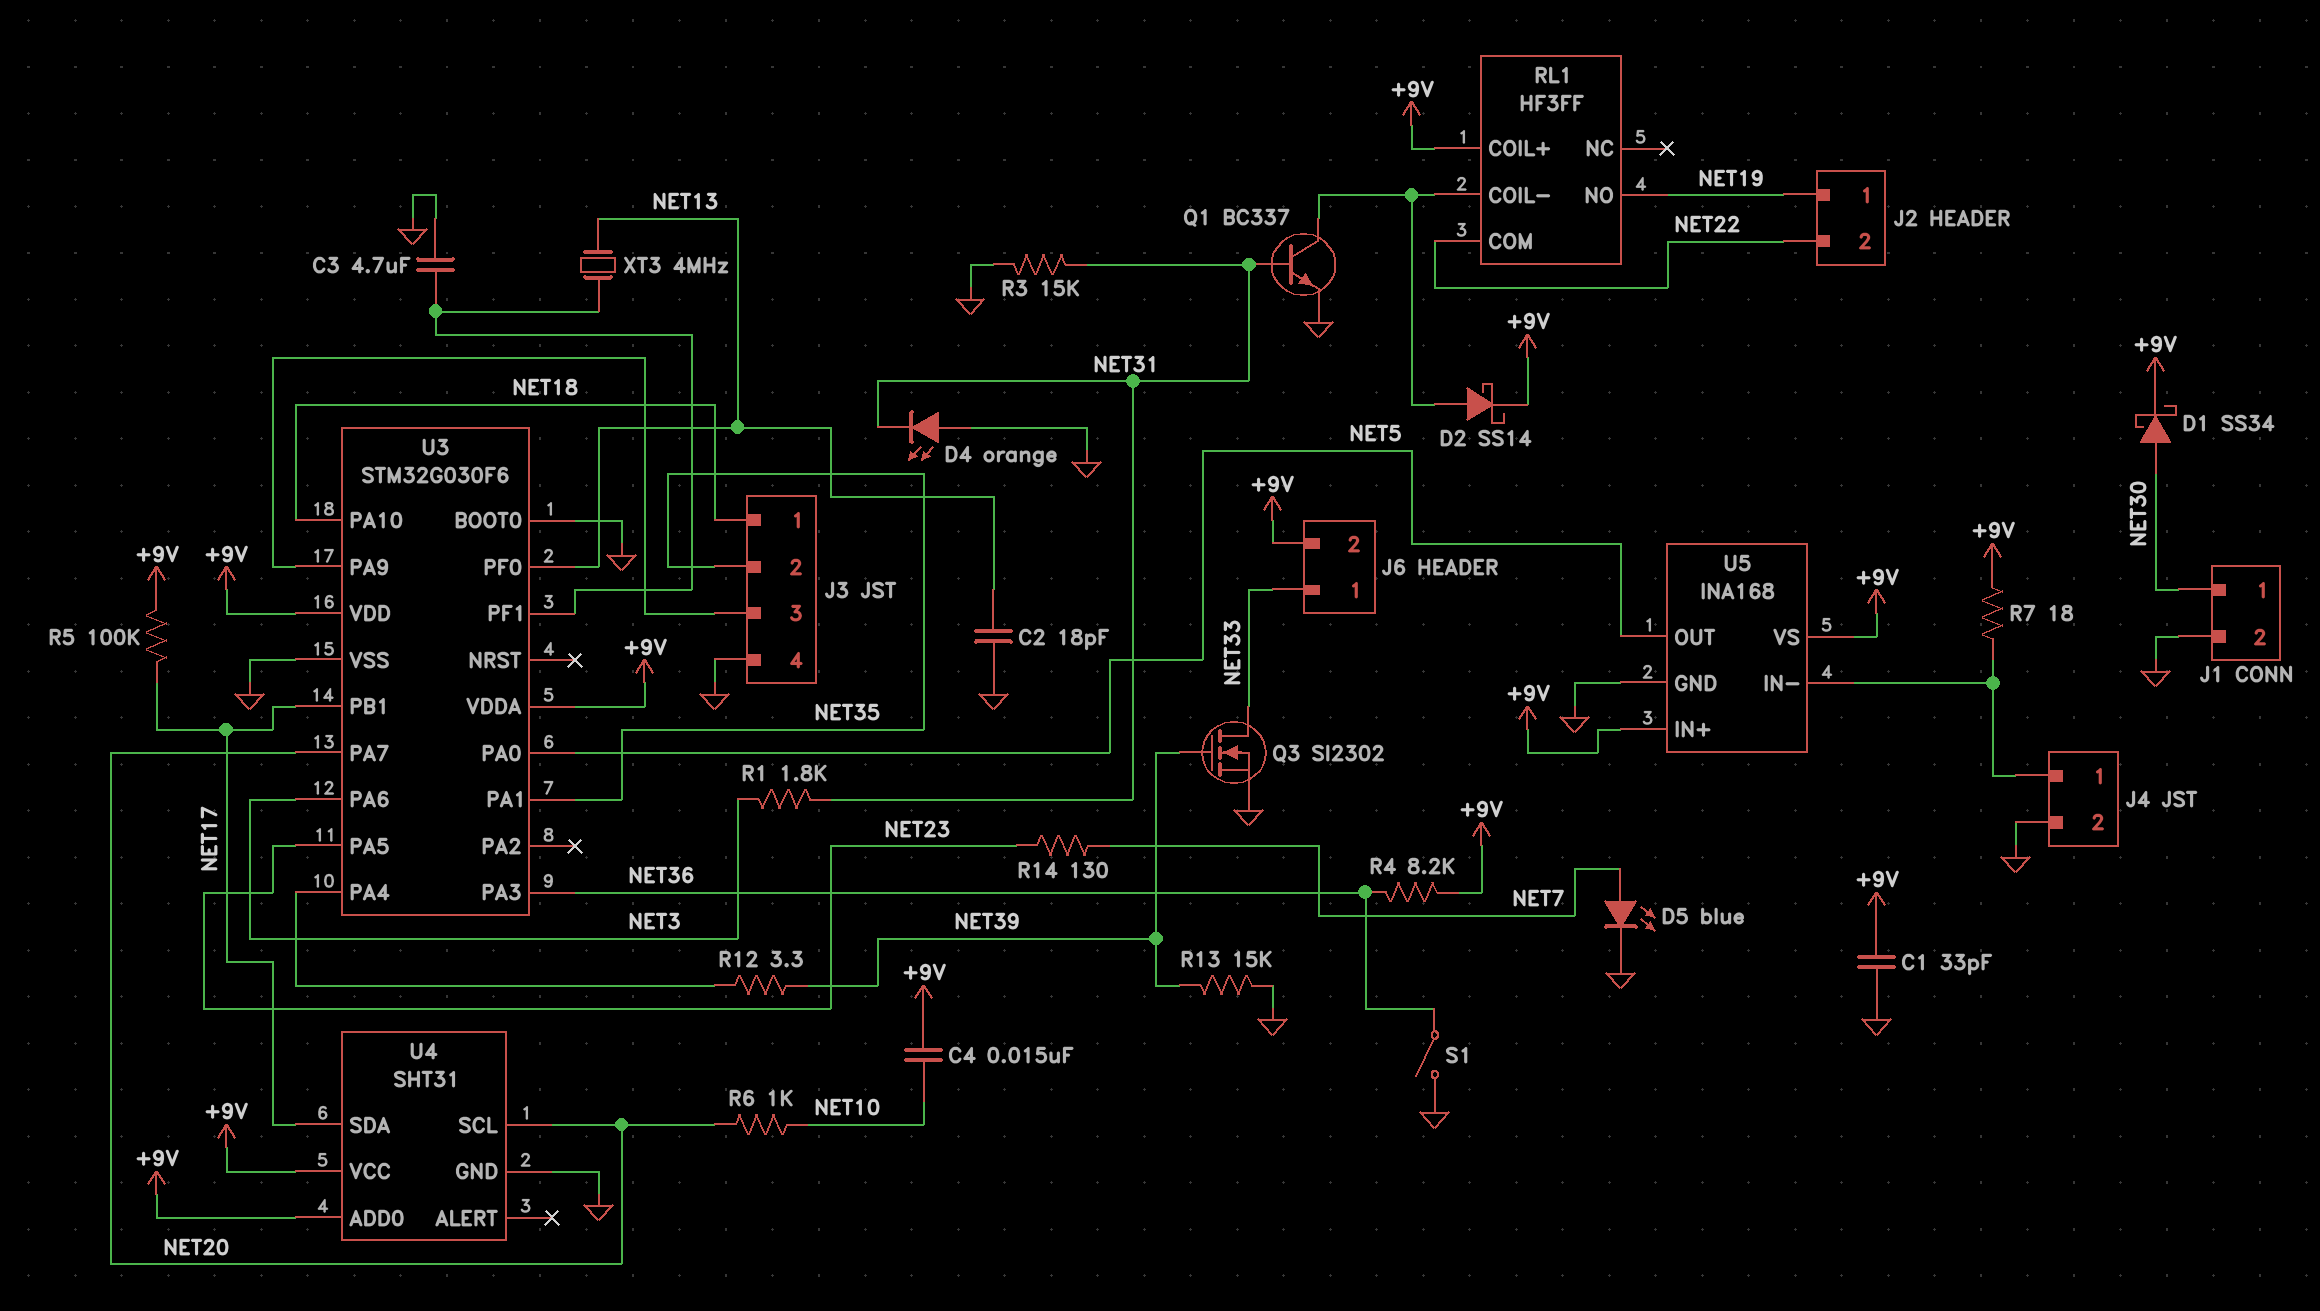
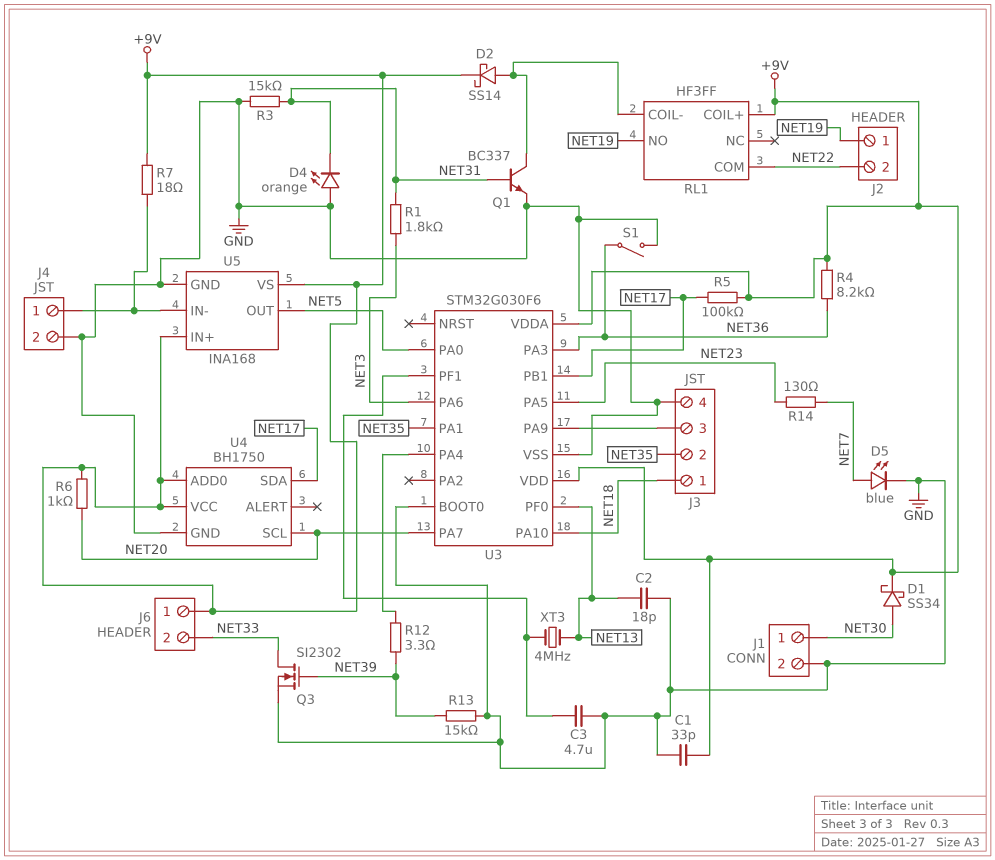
C4: 15nF (+9V, NET10) -> none
J6 pin 1: NET33 -> +9V
J6 pin 2: +9V -> NET33
R6: 1k (NET10, NET20) -> 1k (+9V, NET20)
U4: SHT31 -> BH1750

